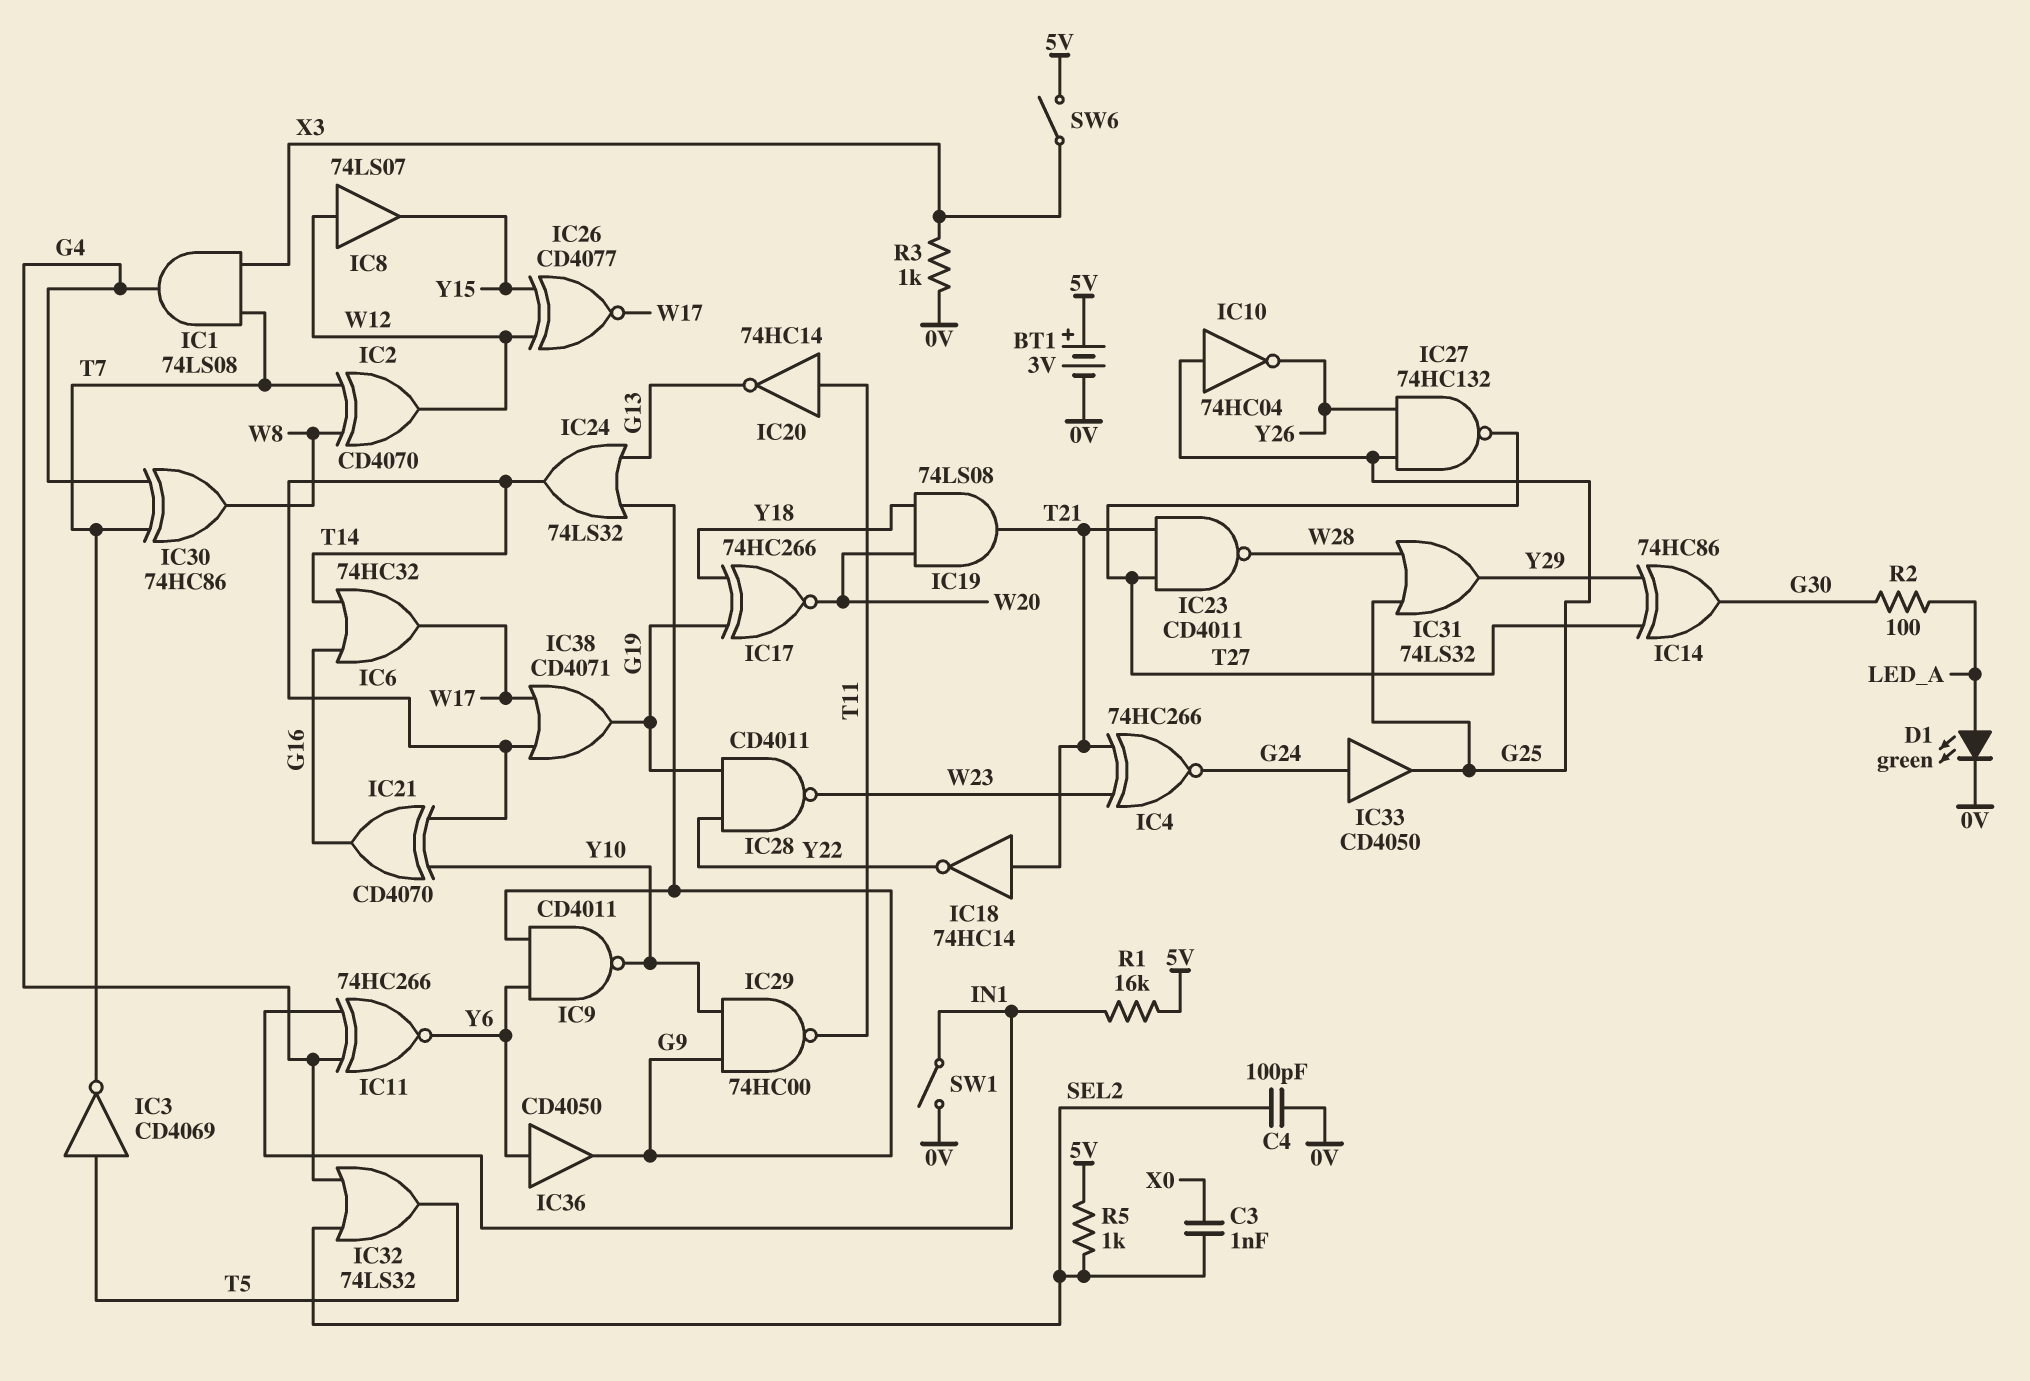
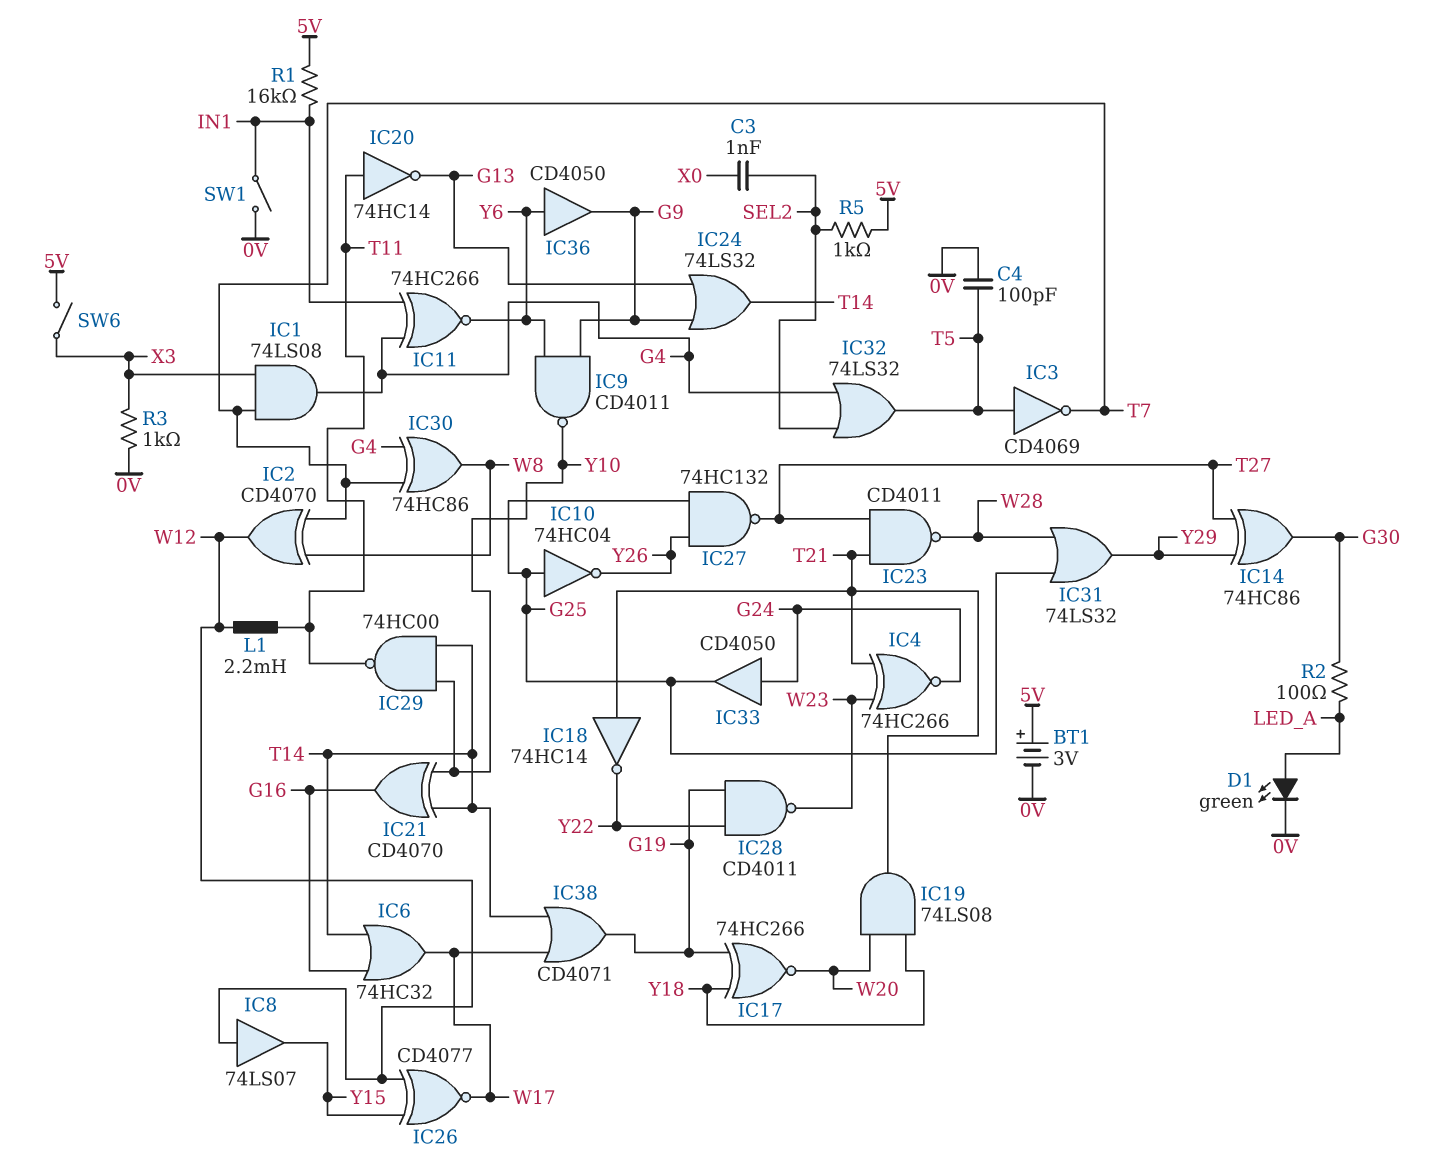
C4: 100pF (0V, SEL2) -> 100pF (0V, T5)
IC29: NAND 74HC00 (in G9, in Y10, out T11) -> NAND 74HC00 (in T14, in Y10, out T11)
L1: none -> 2.2mH (T11, W12)

